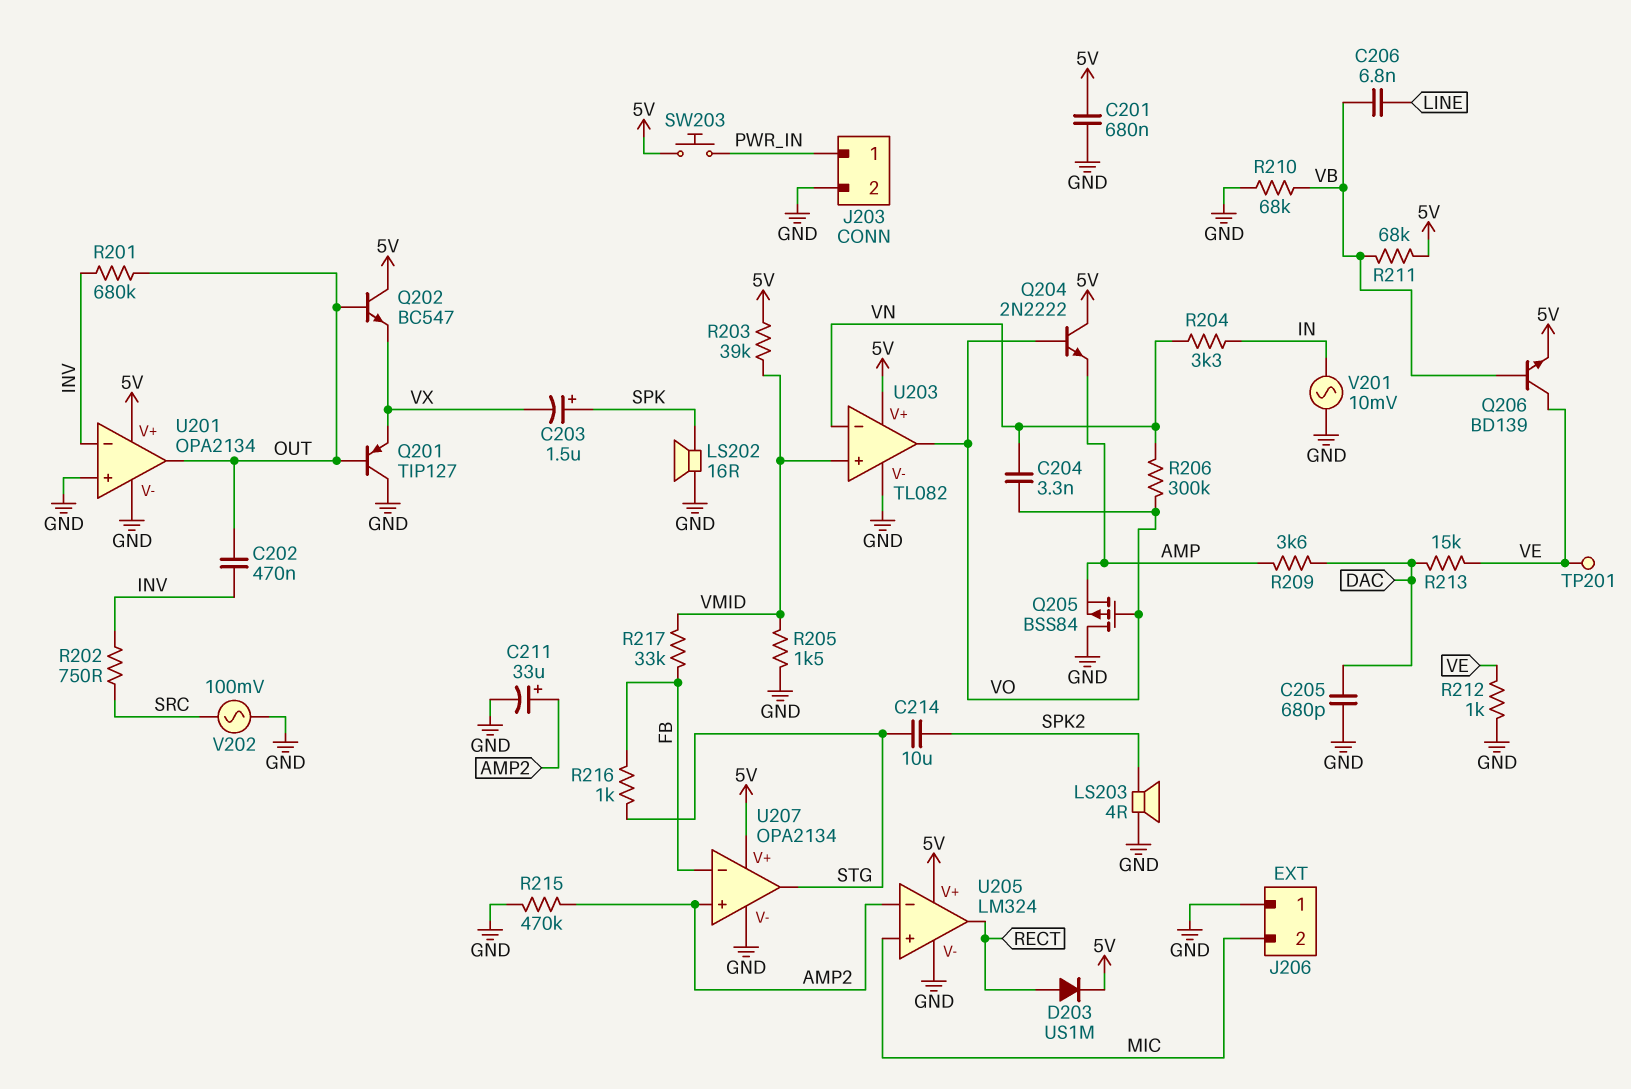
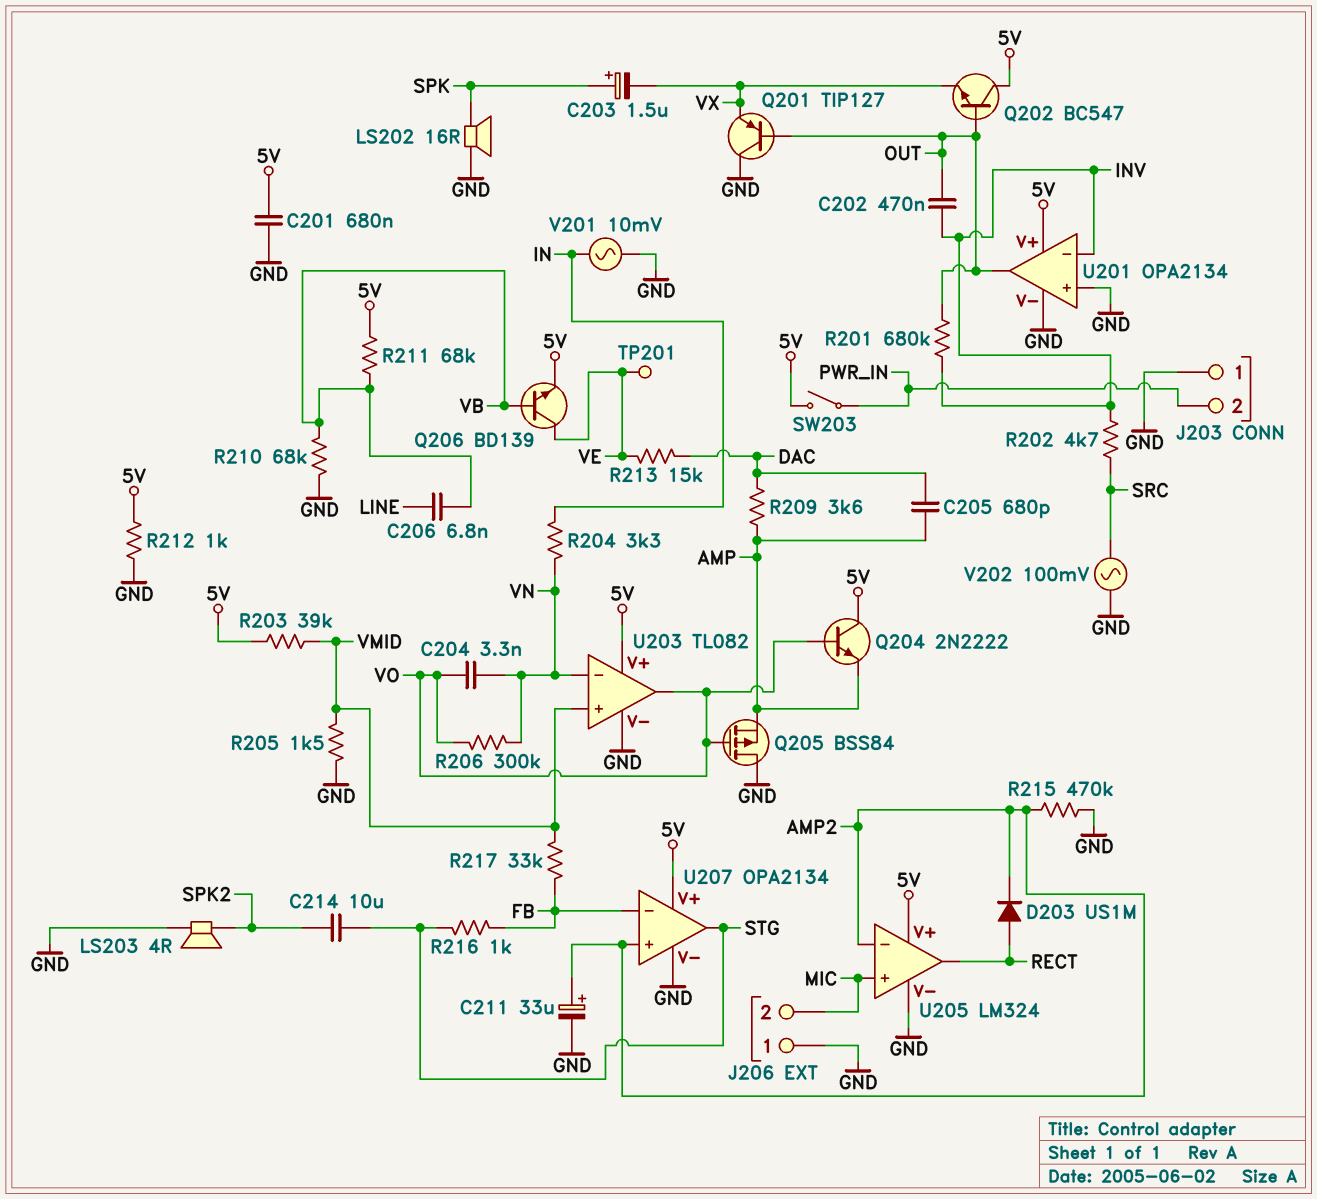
C205: 680pF (DAC, GND) -> 680pF (AMP, DAC)
D203: diode US1M (A RECT, K 5V) -> diode US1M (A RECT, K AMP2)
J203 pin 1: PWR_IN -> GND
J203 pin 2: GND -> PWR_IN
R202: 750 (INV, SRC) -> 4.7k (INV, SRC)
R212: 1k (GND, VE) -> 1k (5V, GND)
SW203: button (5V, PWR_IN) -> switch (5V, PWR_IN)

